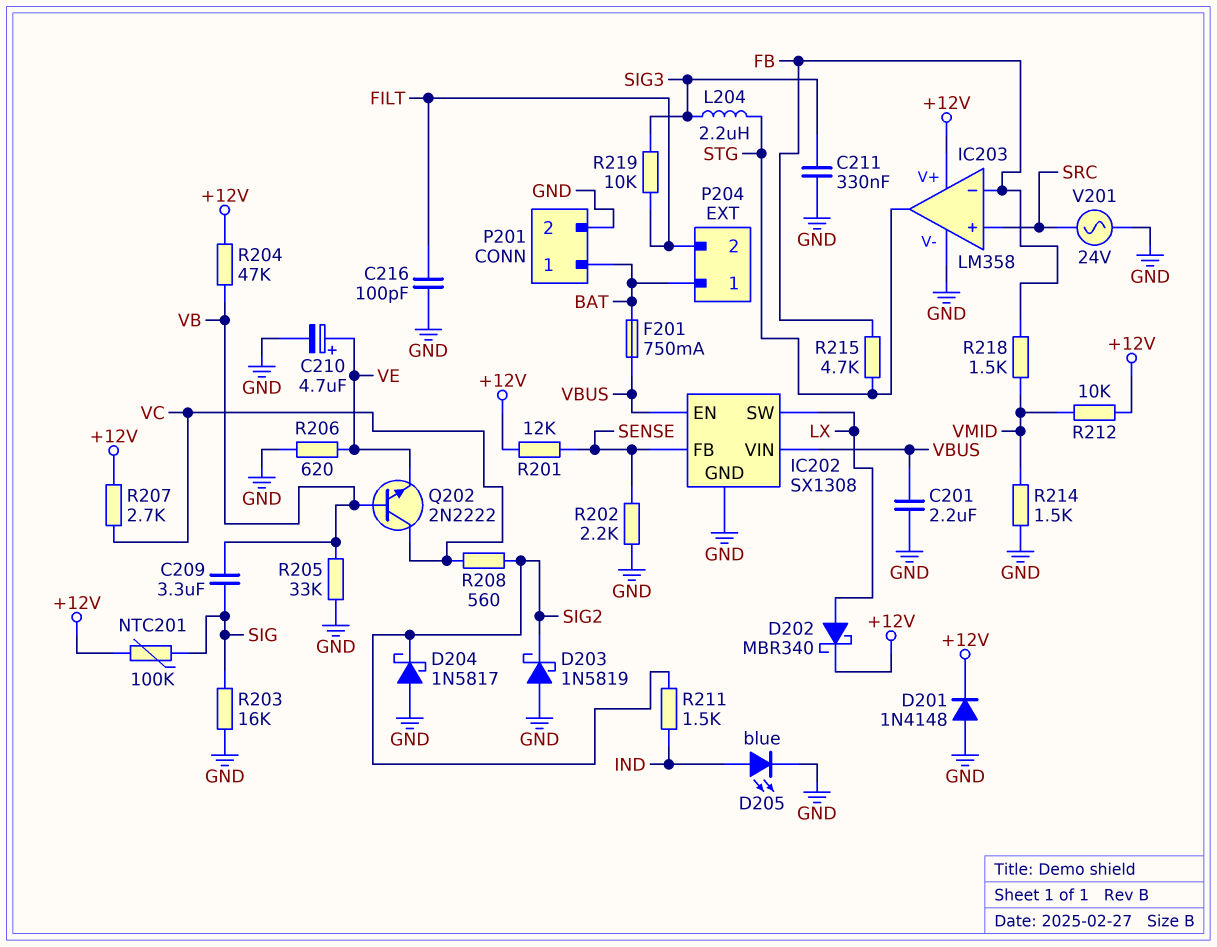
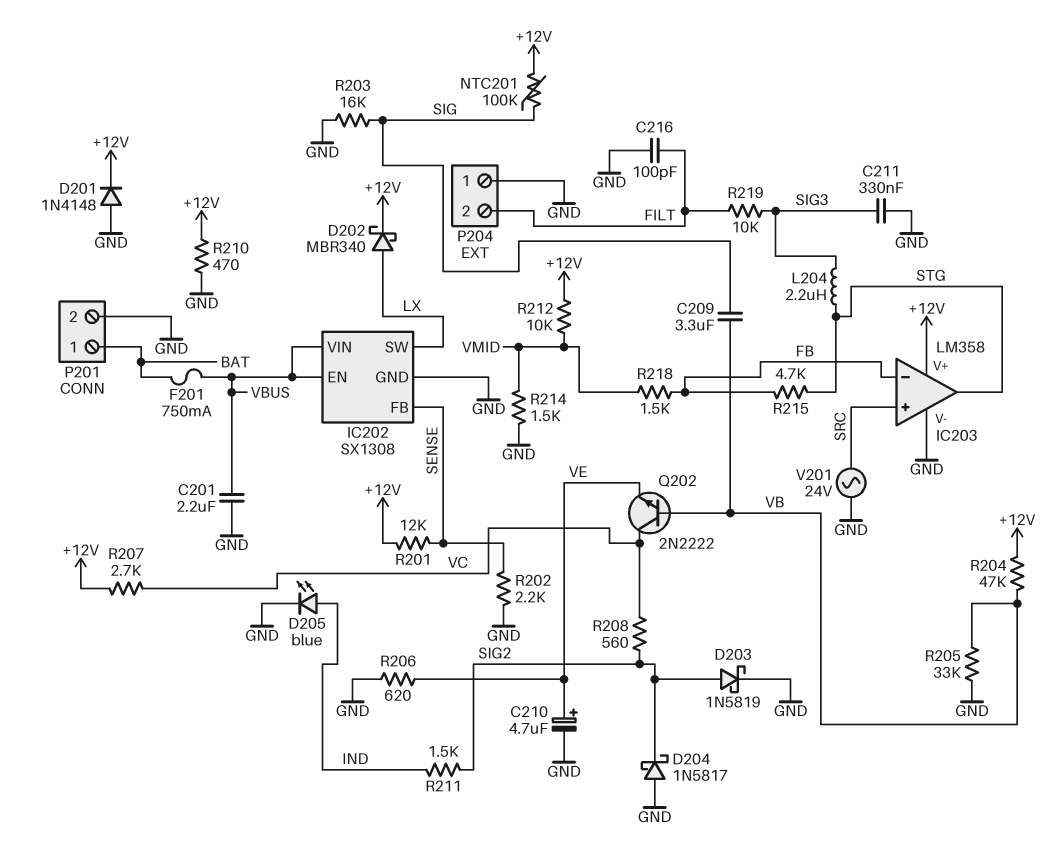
D203: schottky 1N5819 (A GND, K SIG2) -> schottky 1N5819 (A SIG2, K GND)
P204 pin 1: BAT -> GND
R210: none -> 470 (+12V, GND)

